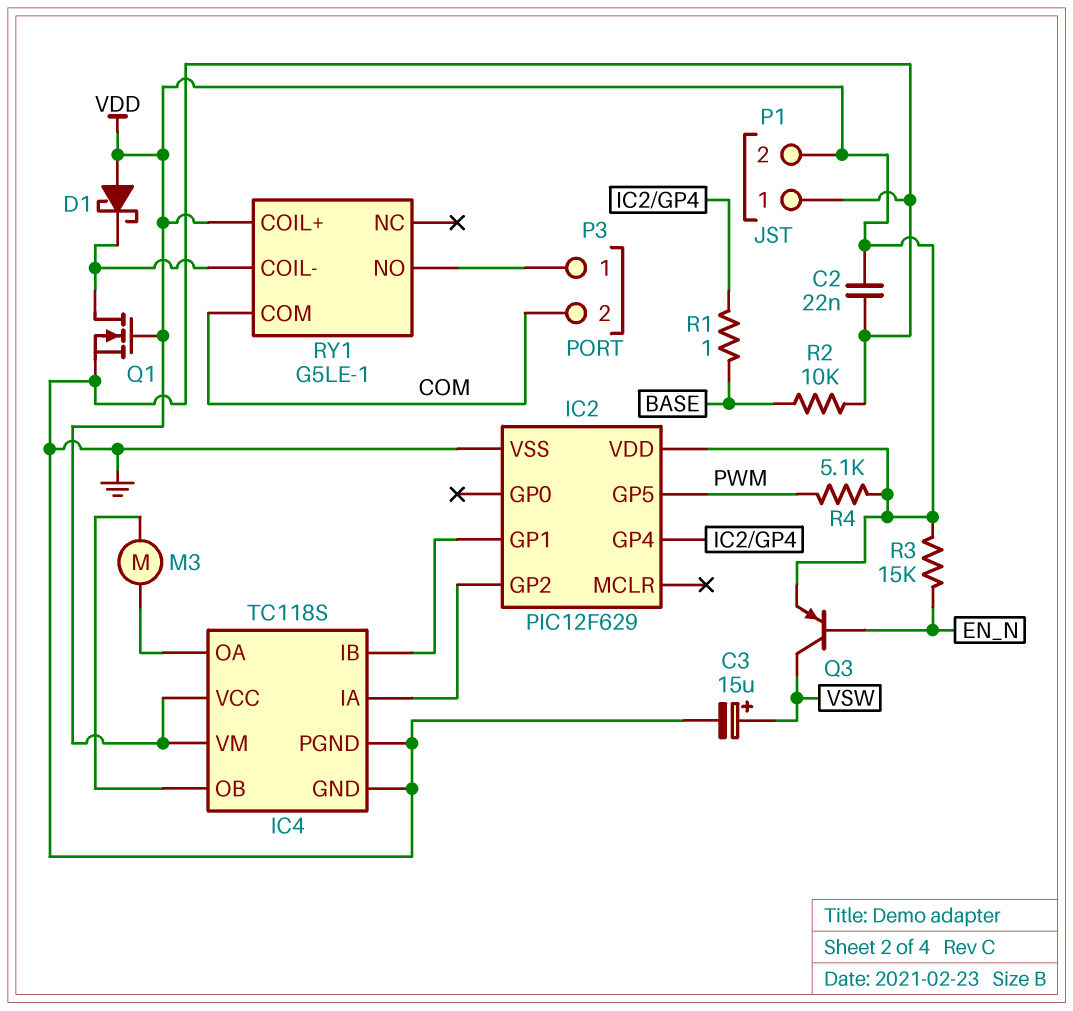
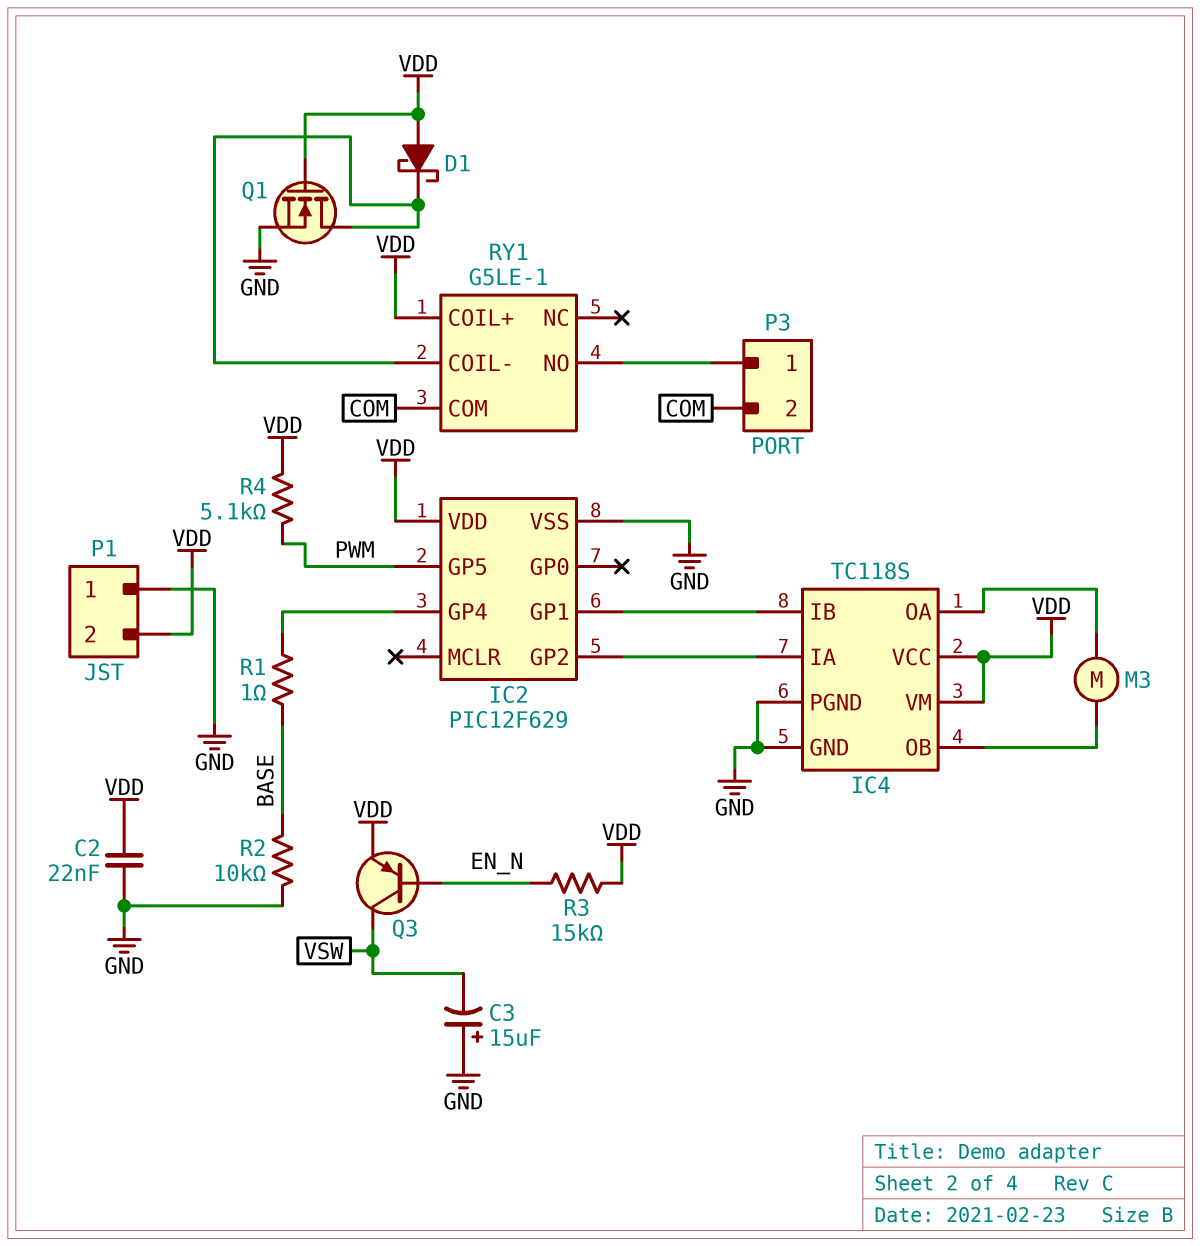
C3: 15uF (plus VSW, minus GND) -> 15uF (plus GND, minus VSW)

